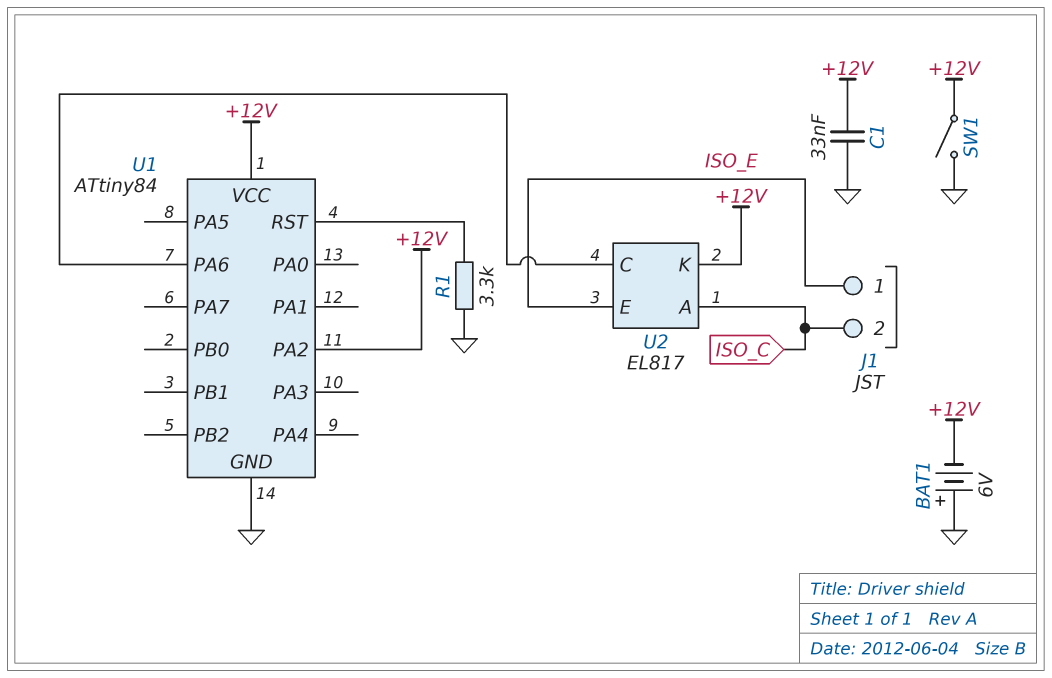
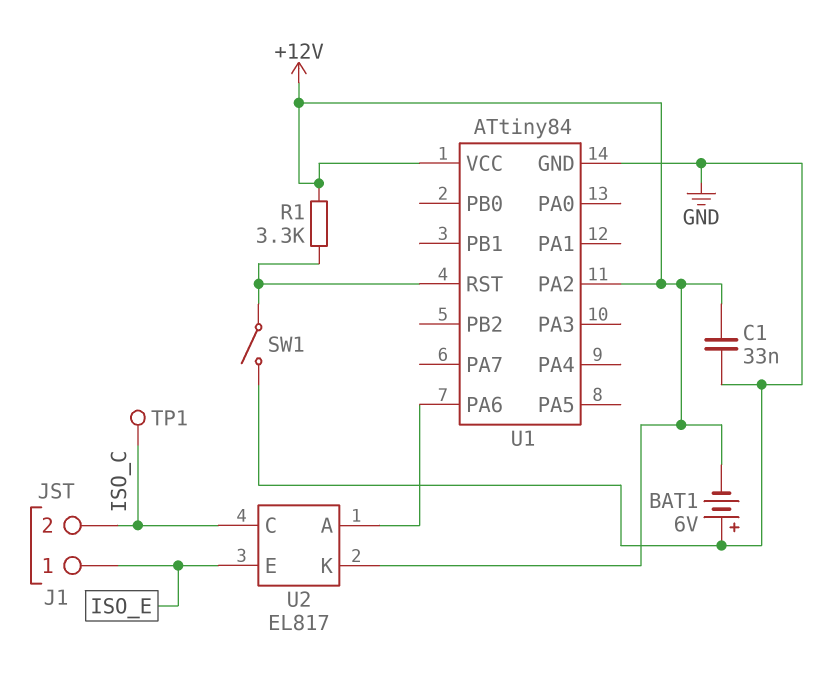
R1: 3.3k (GND, U1/RST) -> 3.3k (+12V, U1/RST)
SW1: switch (+12V, GND) -> switch (GND, U1/RST)
TP1: none -> test point (ISO_C)
U2 pin A: ISO_C -> U1/PA6
U2 pin C: U1/PA6 -> ISO_C

